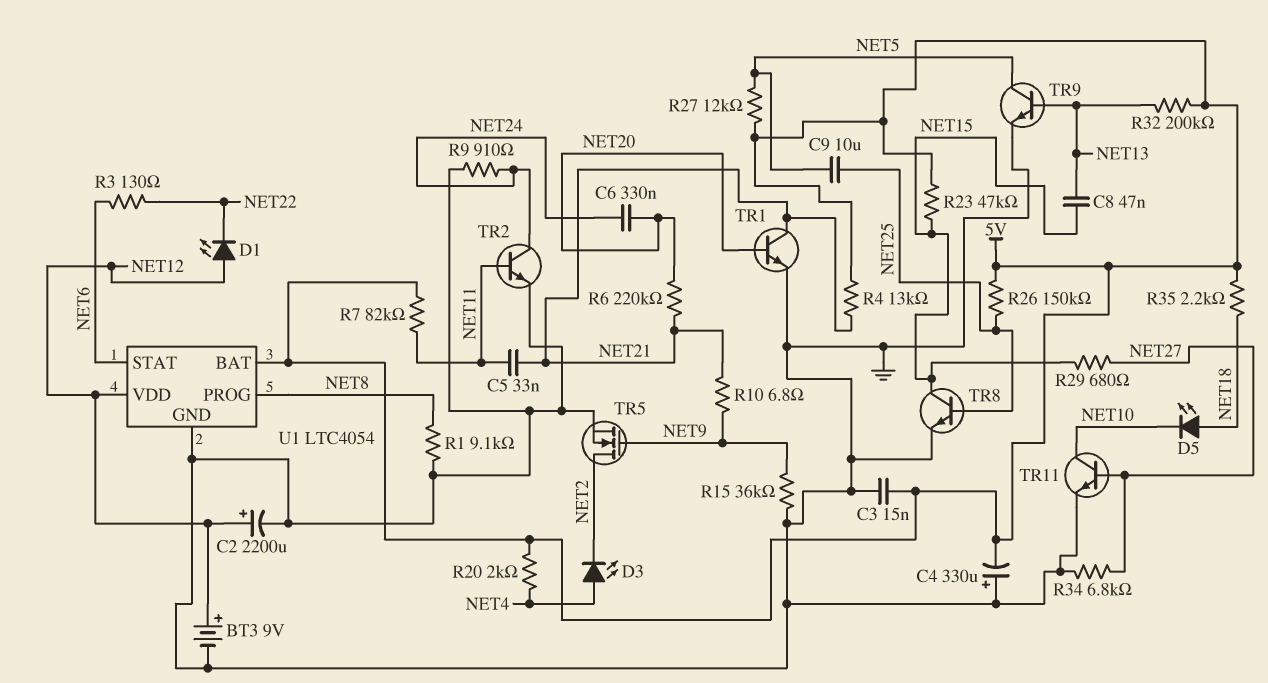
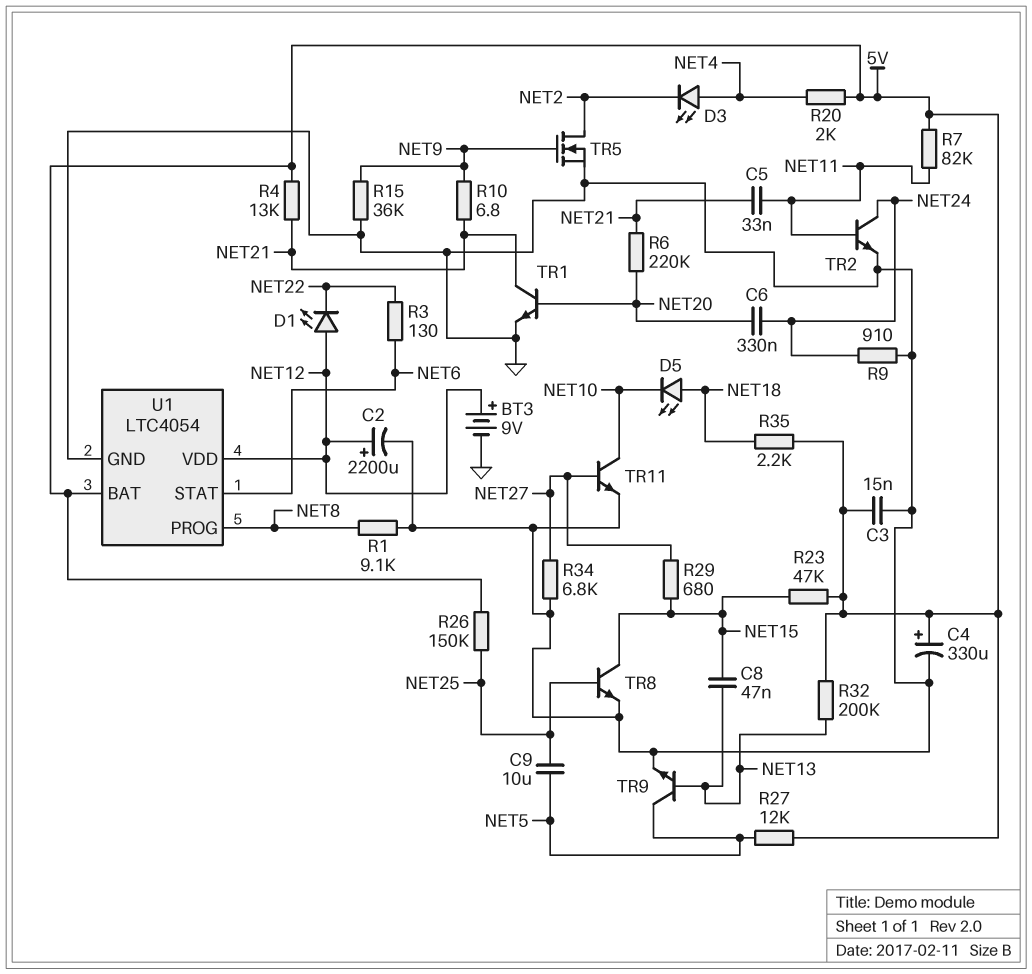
C4: 330uF (plus GND, minus 5V) -> 330uF (plus 5V, minus GND)

